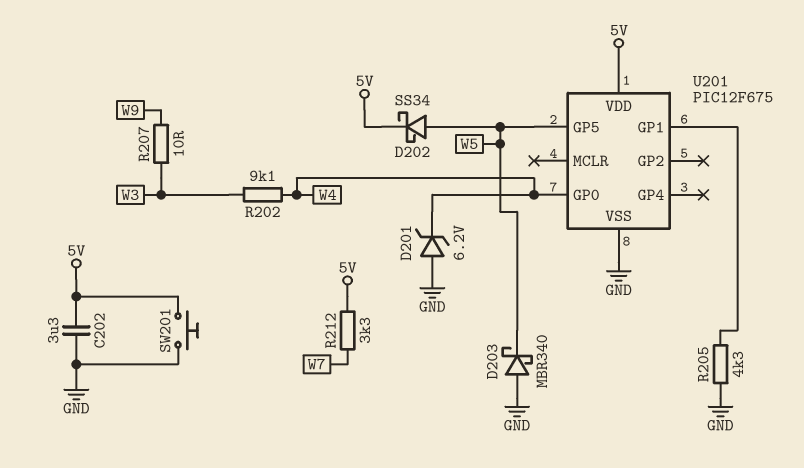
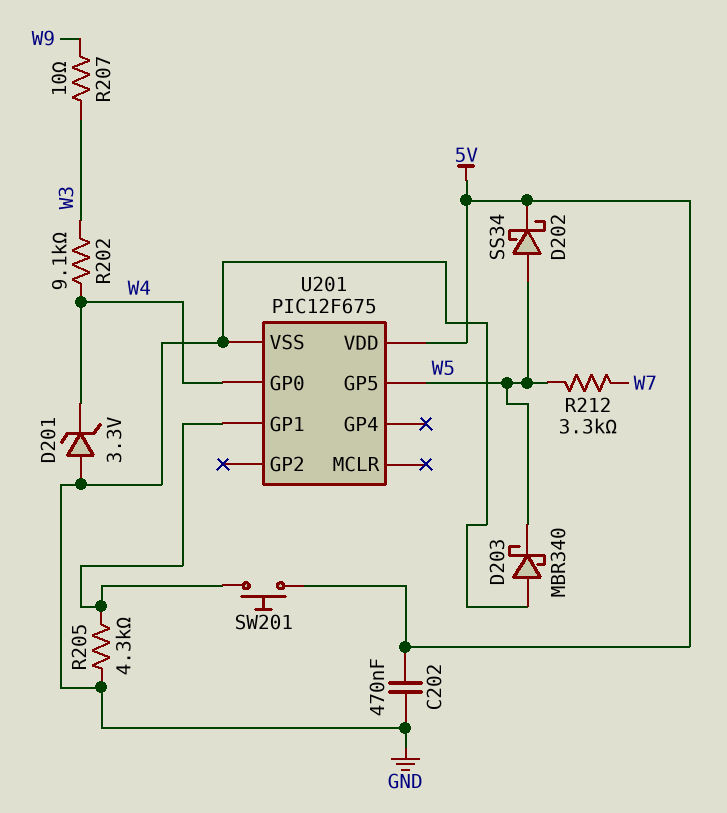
C202: 3.3uF (5V, GND) -> 470nF (5V, GND)
D201: zener 6.2V (A GND, K W4) -> zener 3.3V (A GND, K W4)
R212: 3.3k (5V, W7) -> 3.3k (W5, W7)
SW201: button (5V, GND) -> button (5V, U201/GP1)

